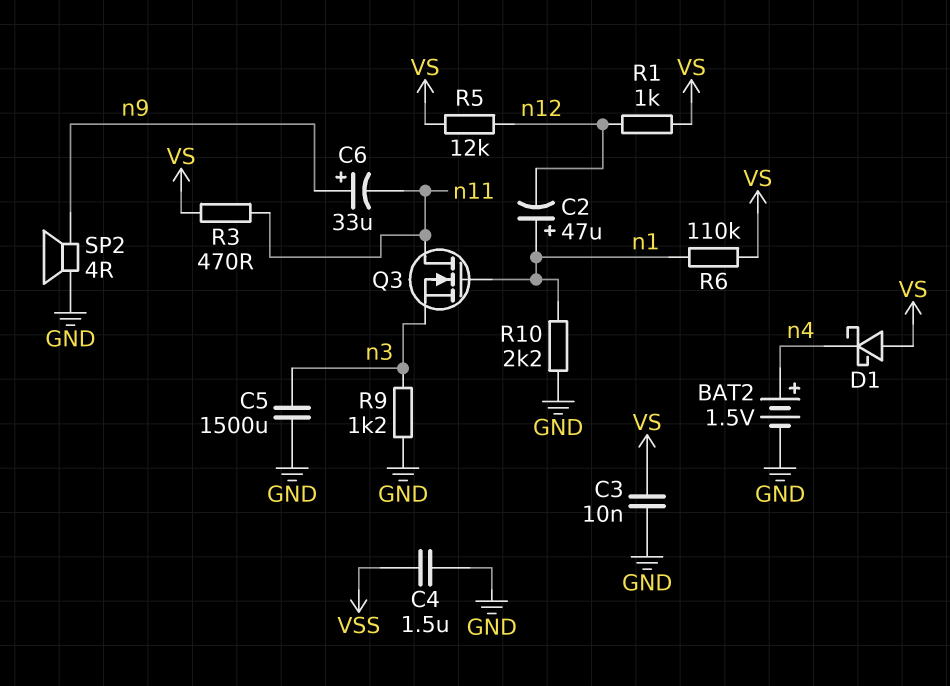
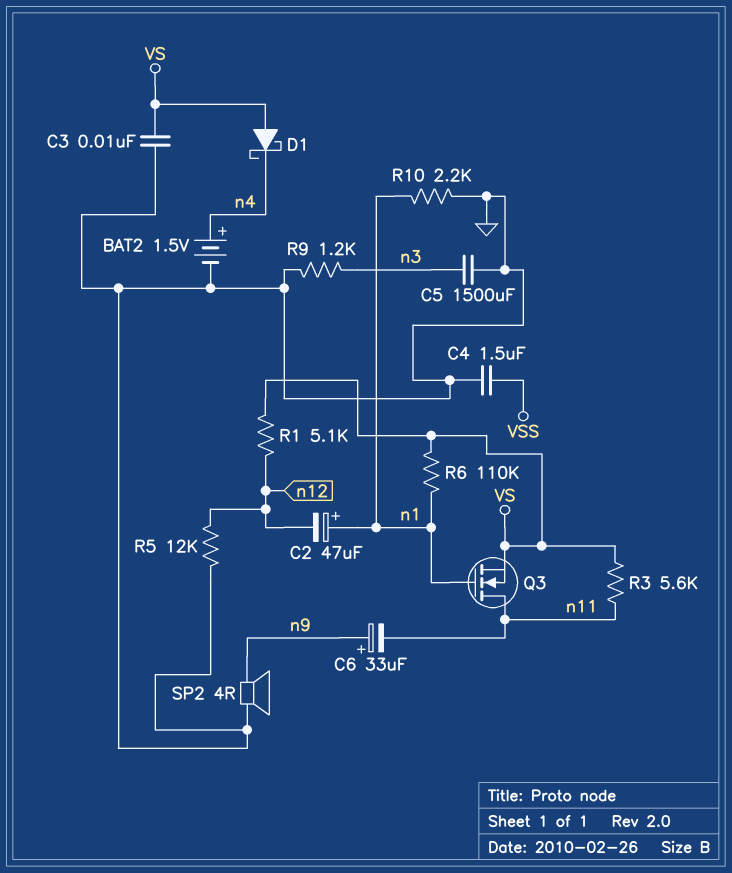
Q3: NMOS (G n1, D n11, S n3) -> NMOS (G n1, D n11, S VS)
R1: 1k (VS, n12) -> 5.1k (VS, n12)
R3: 470 (VS, n11) -> 5.6k (VS, n11)
R5: 12k (VS, n12) -> 12k (GND, n12)

